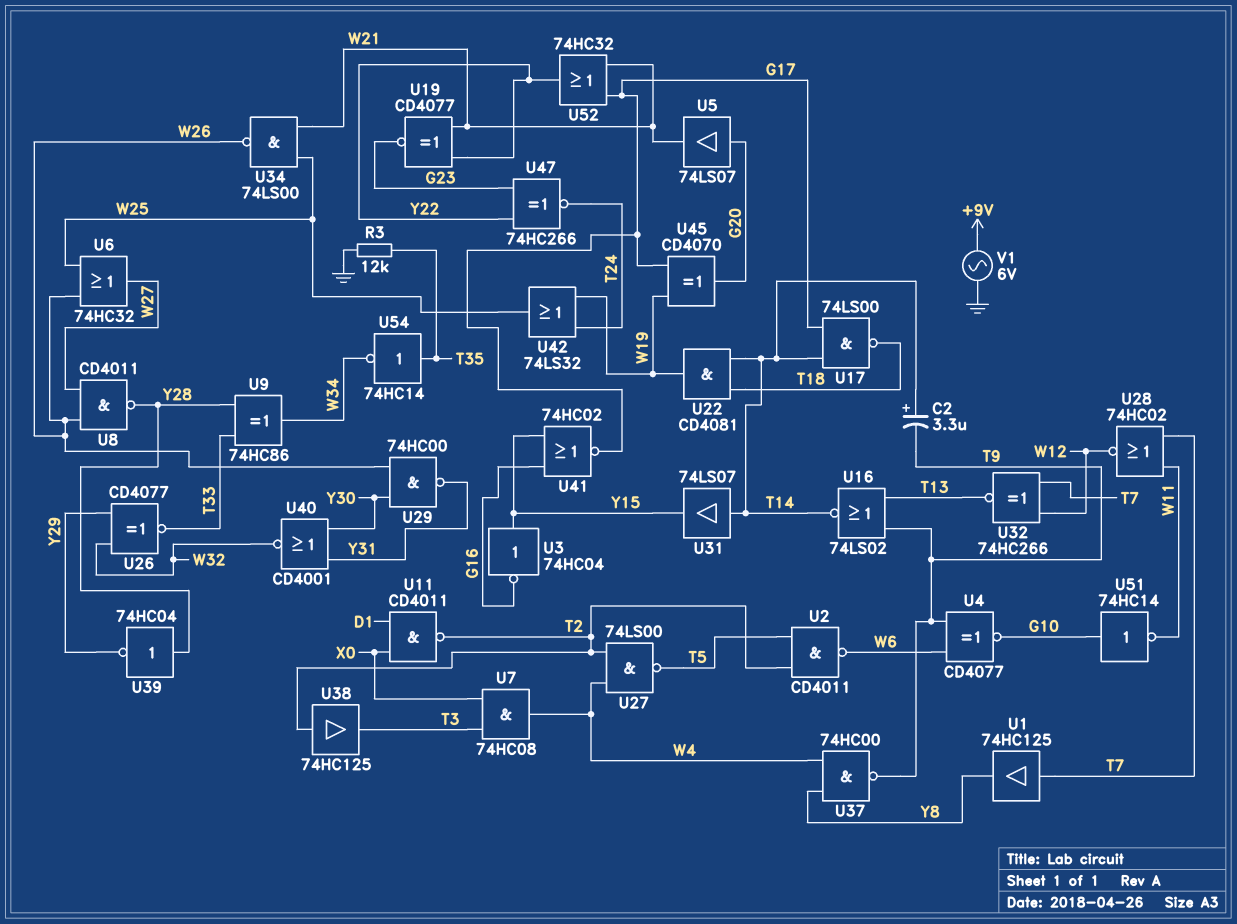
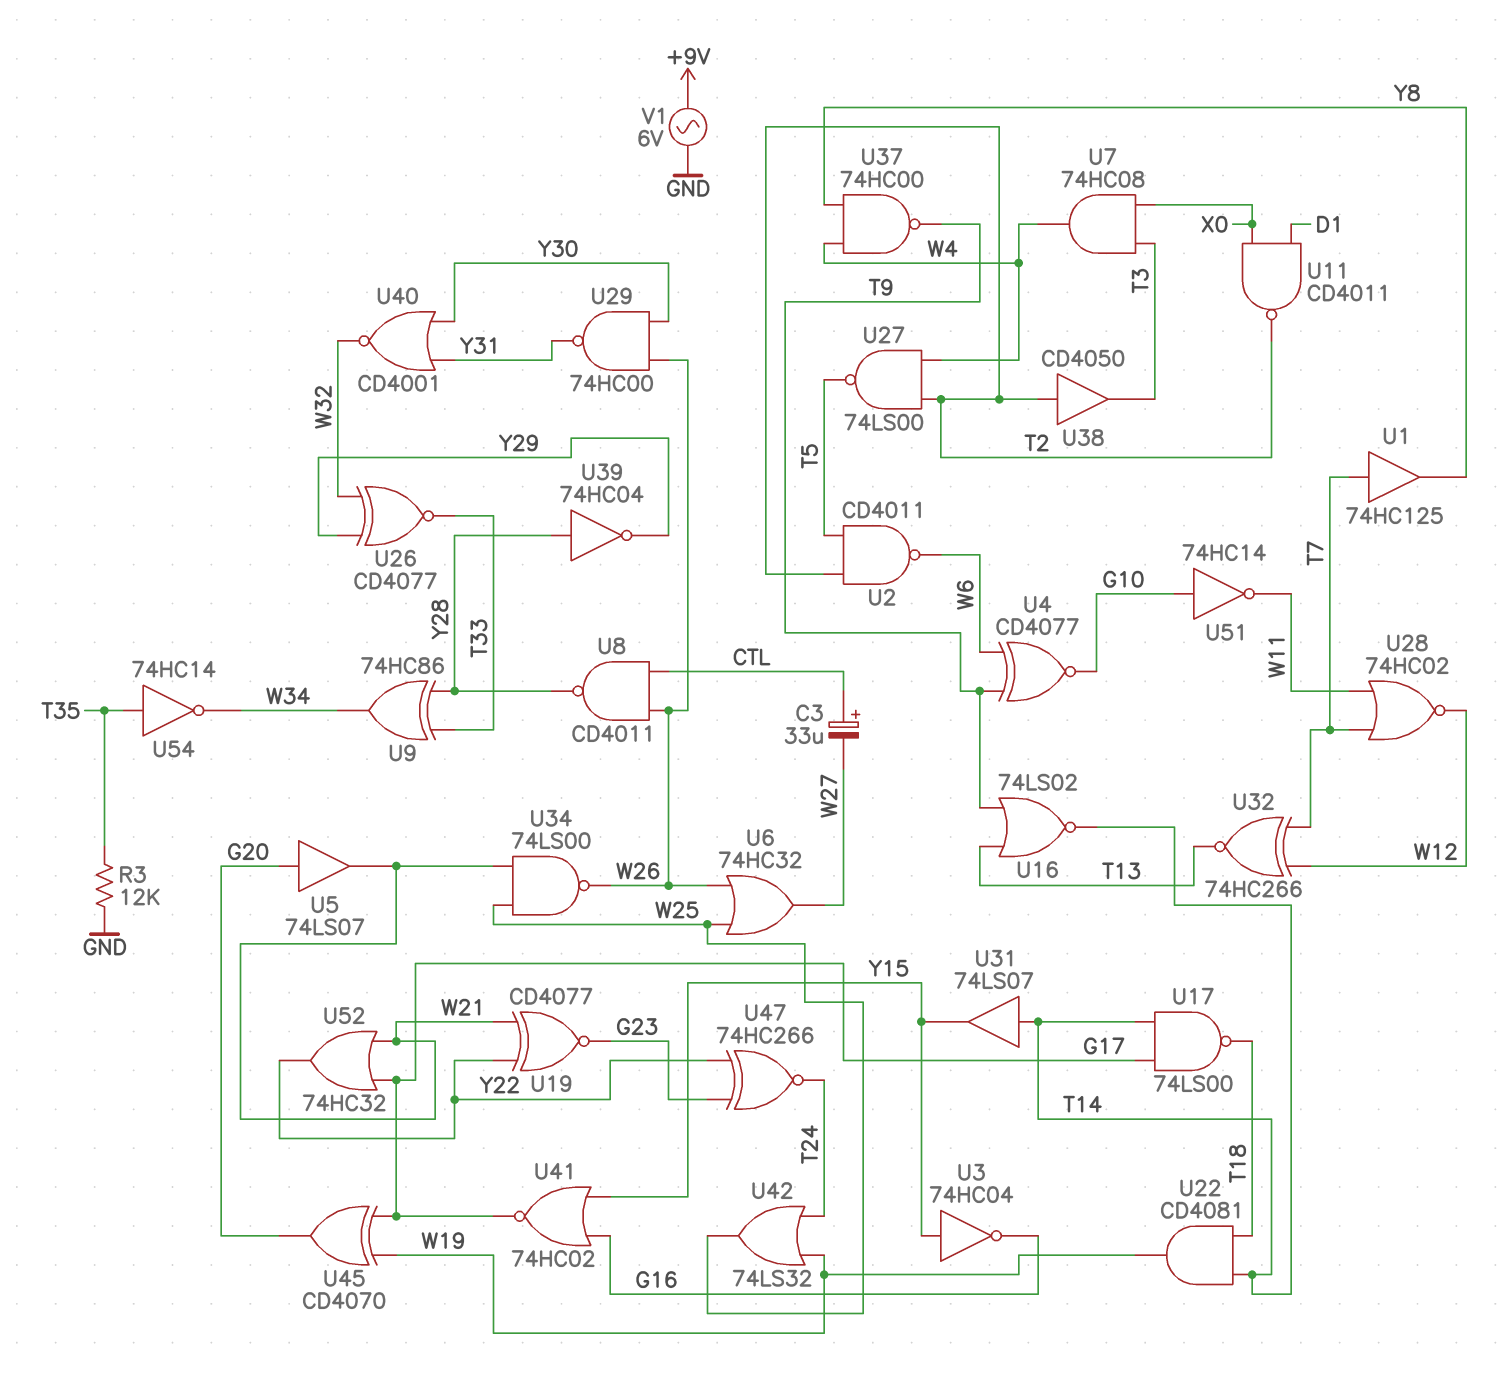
C2: 3.3uF (plus T14, minus T9) -> none
C3: none -> 33uF (plus CTL, minus W27)
U8: NAND CD4011 (in W26, in W27, out Y28) -> NAND CD4011 (in CTL, in W26, out Y28)
U38: buffer 74HC125 (in T2, out T3) -> buffer CD4050 (in T2, out T3)

